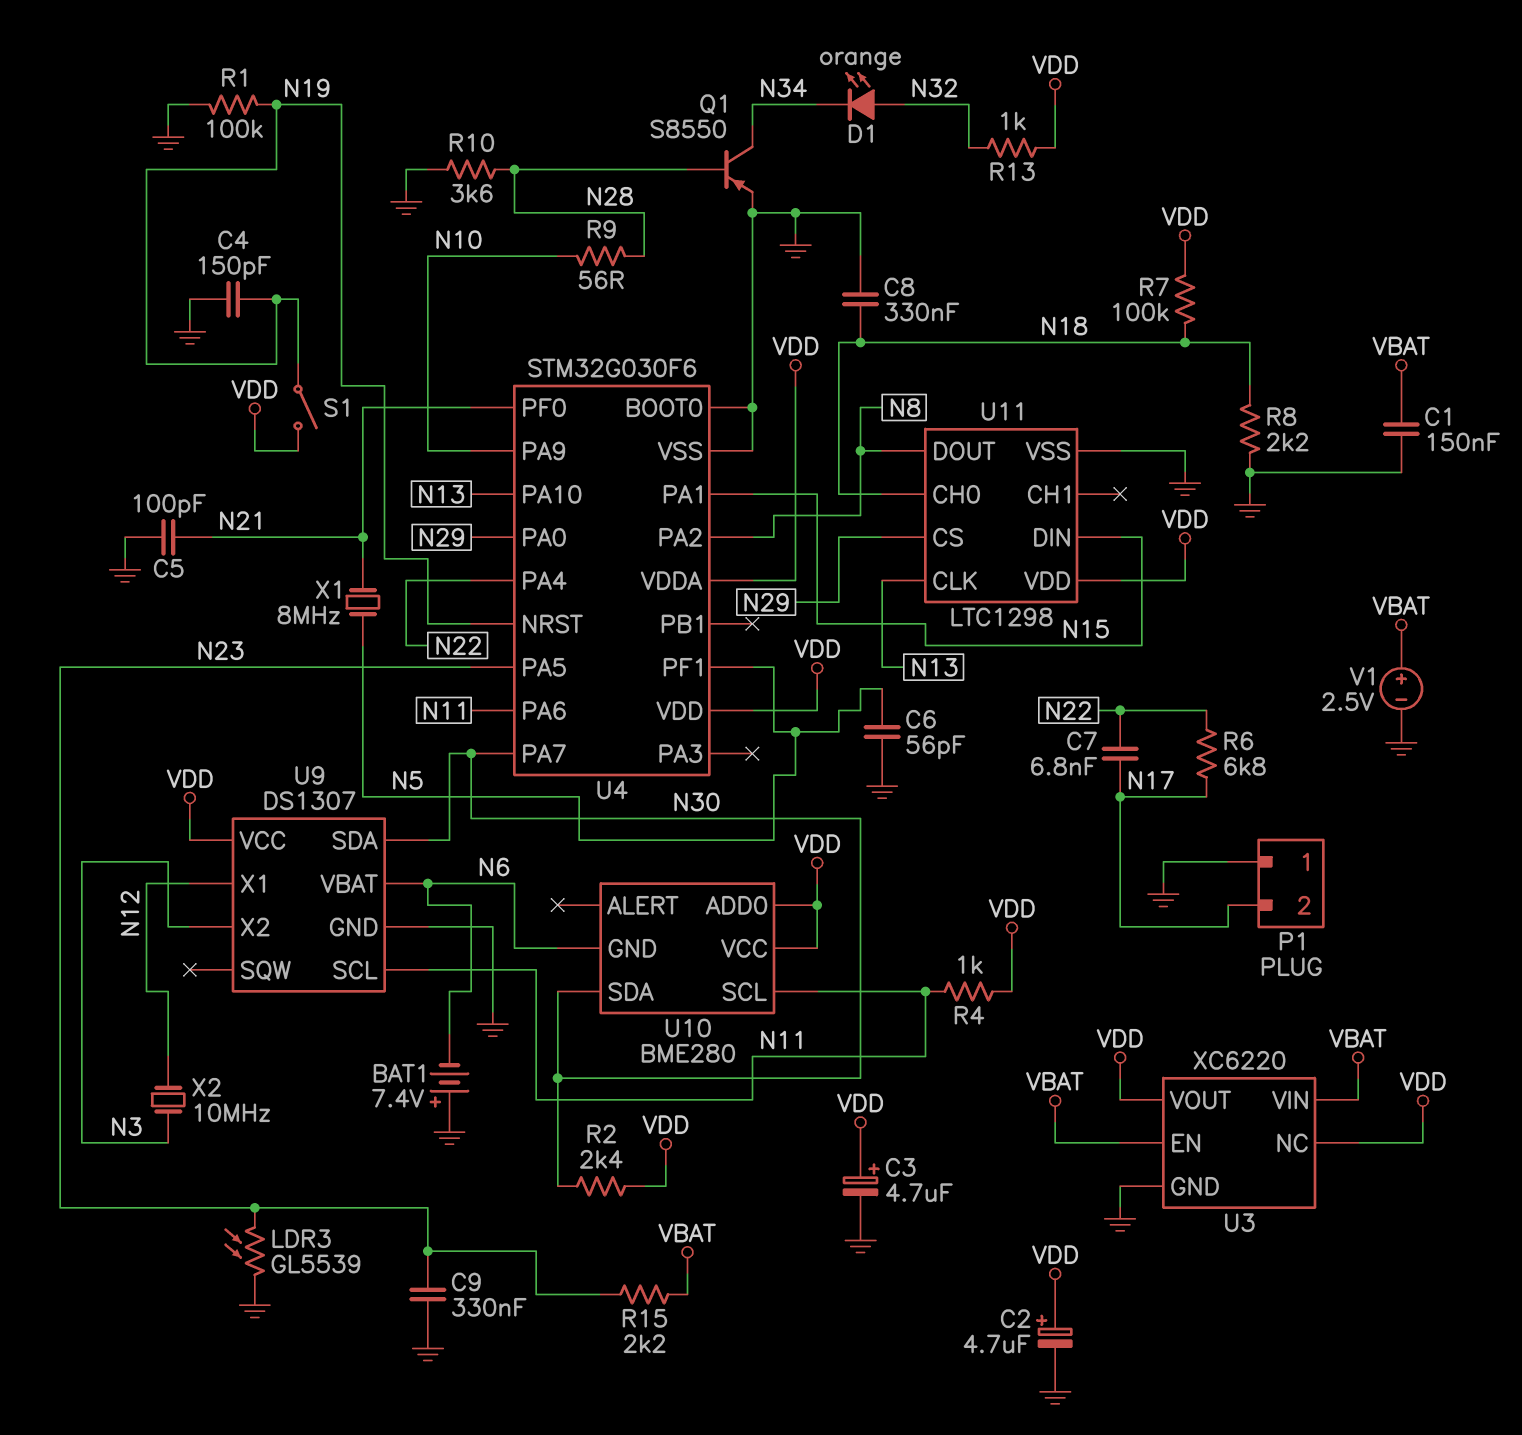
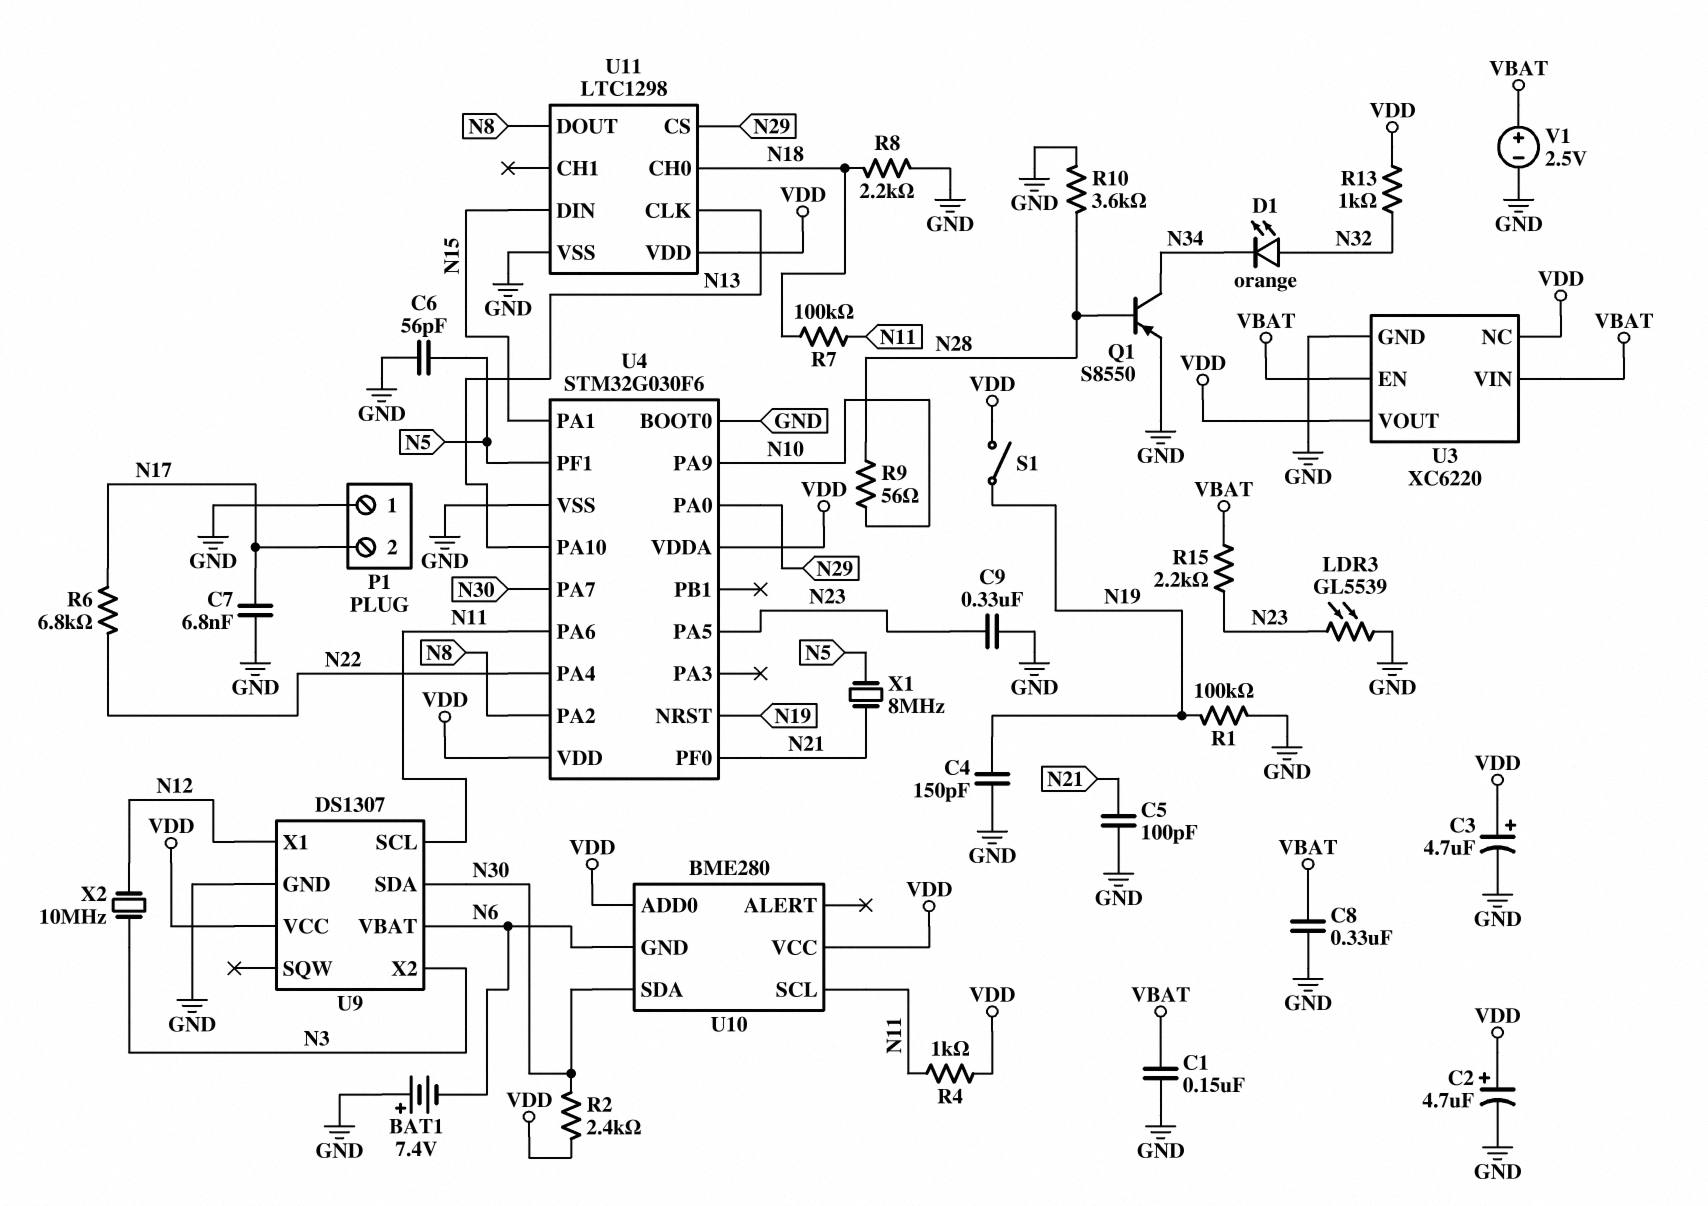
C7: 6.8nF (N17, N22) -> 6.8nF (GND, N17)
C8: 330nF (GND, N18) -> 330nF (GND, VBAT)
R7: 100k (N18, VDD) -> 100k (N11, N18)

